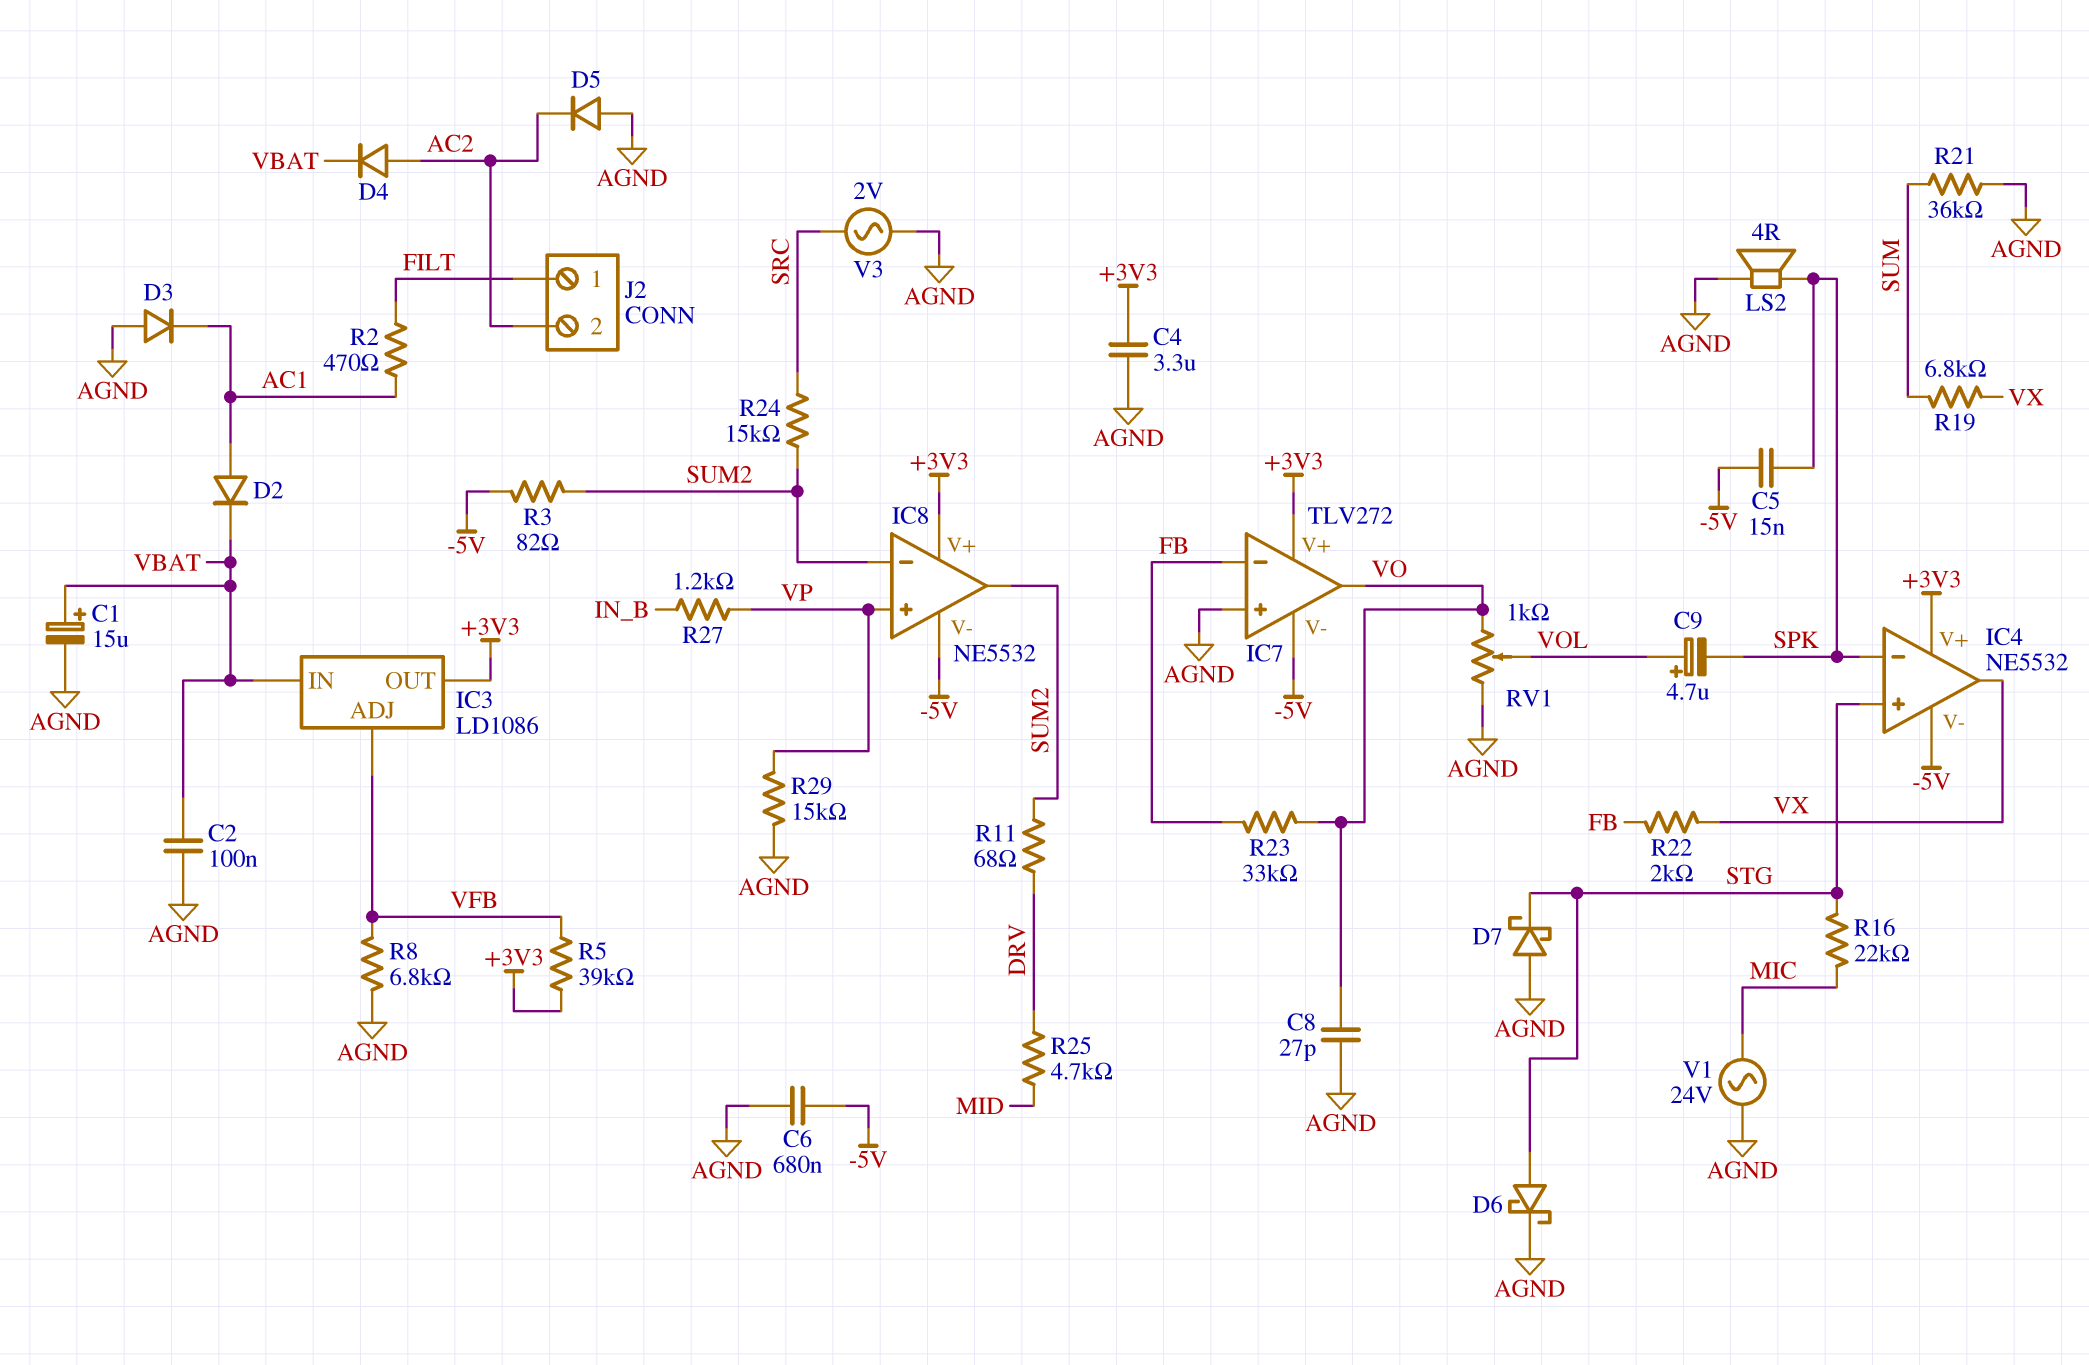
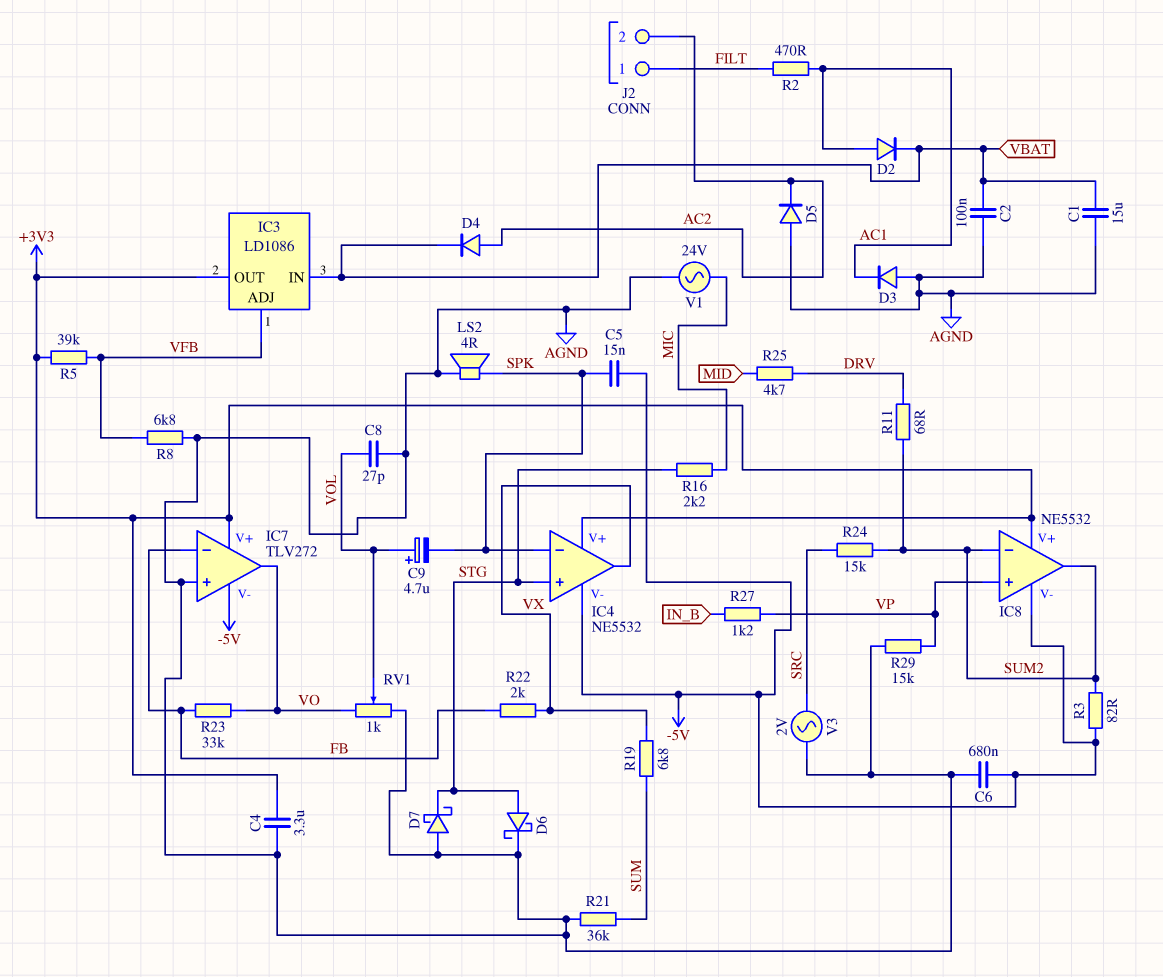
C1: 15uF (plus VBAT, minus AGND) -> 15uF (AGND, VBAT)
C8: 27pF (AGND, VO) -> 27pF (AGND, VOL)
R16: 22k (MIC, STG) -> 2.2k (MIC, STG)

